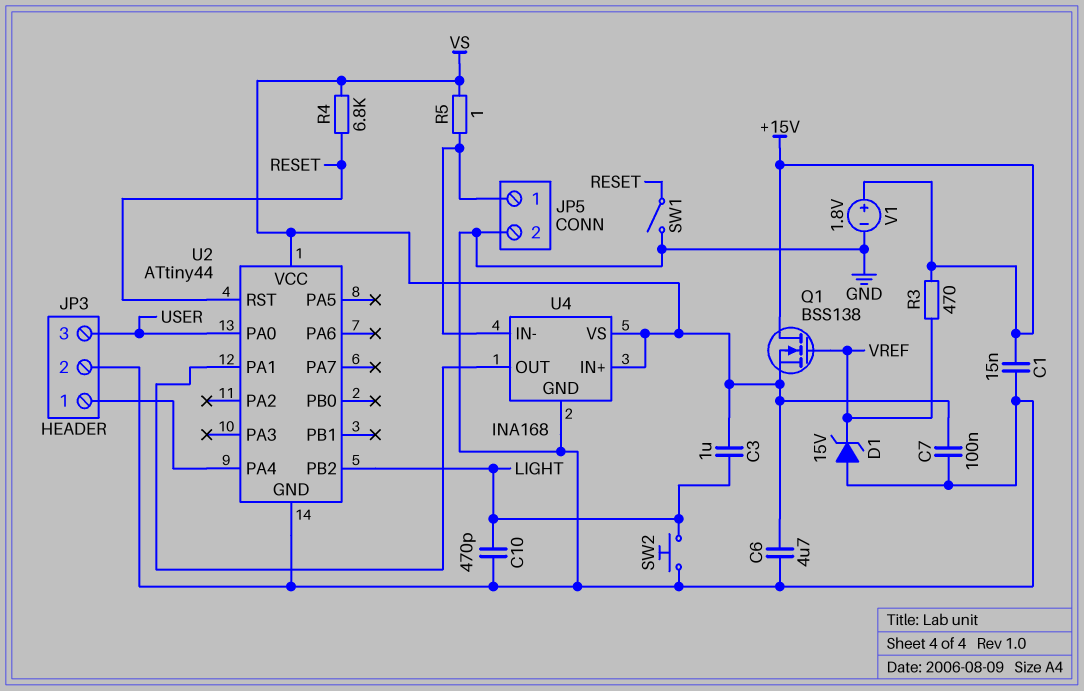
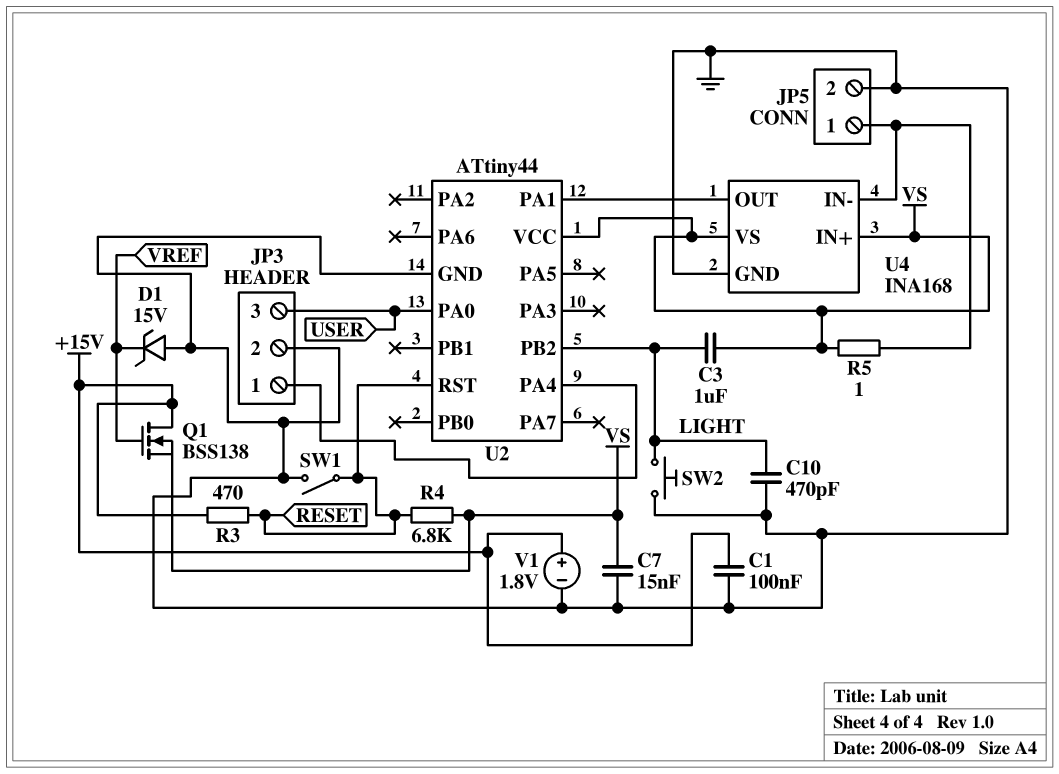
C1: 15nF (+15V, GND) -> 100nF (+15V, GND)
C6: 4.7uF (GND, VS) -> none
C7: 100nF (GND, VS) -> 15nF (GND, VS)
R3: 470 (+15V, VREF) -> 470 (+15V, RESET)

